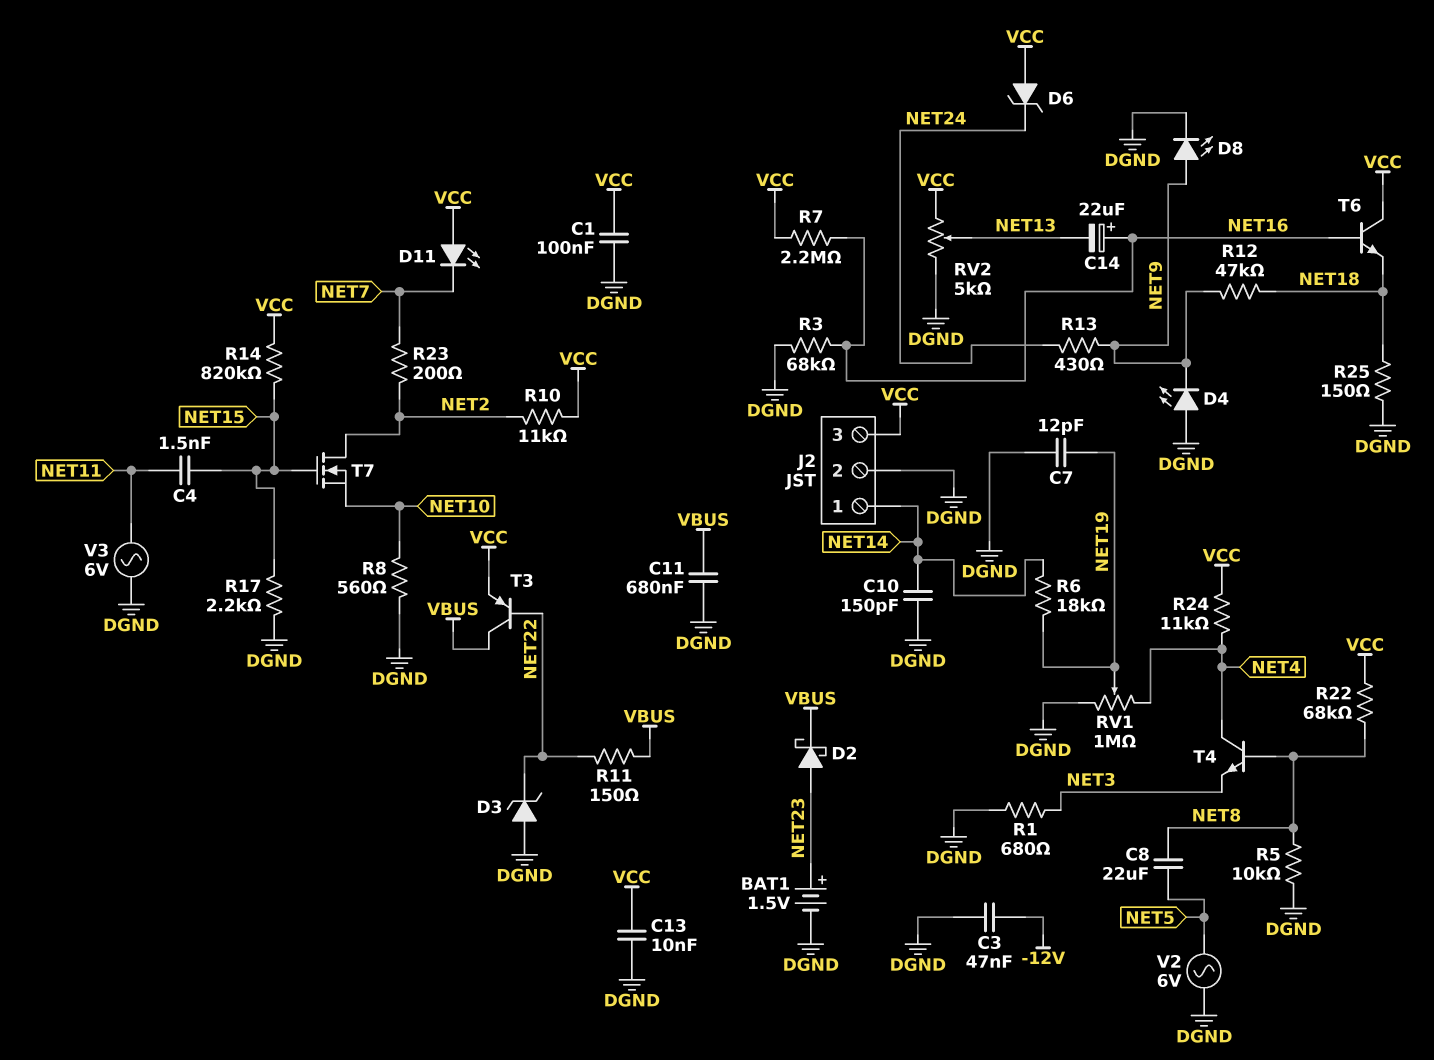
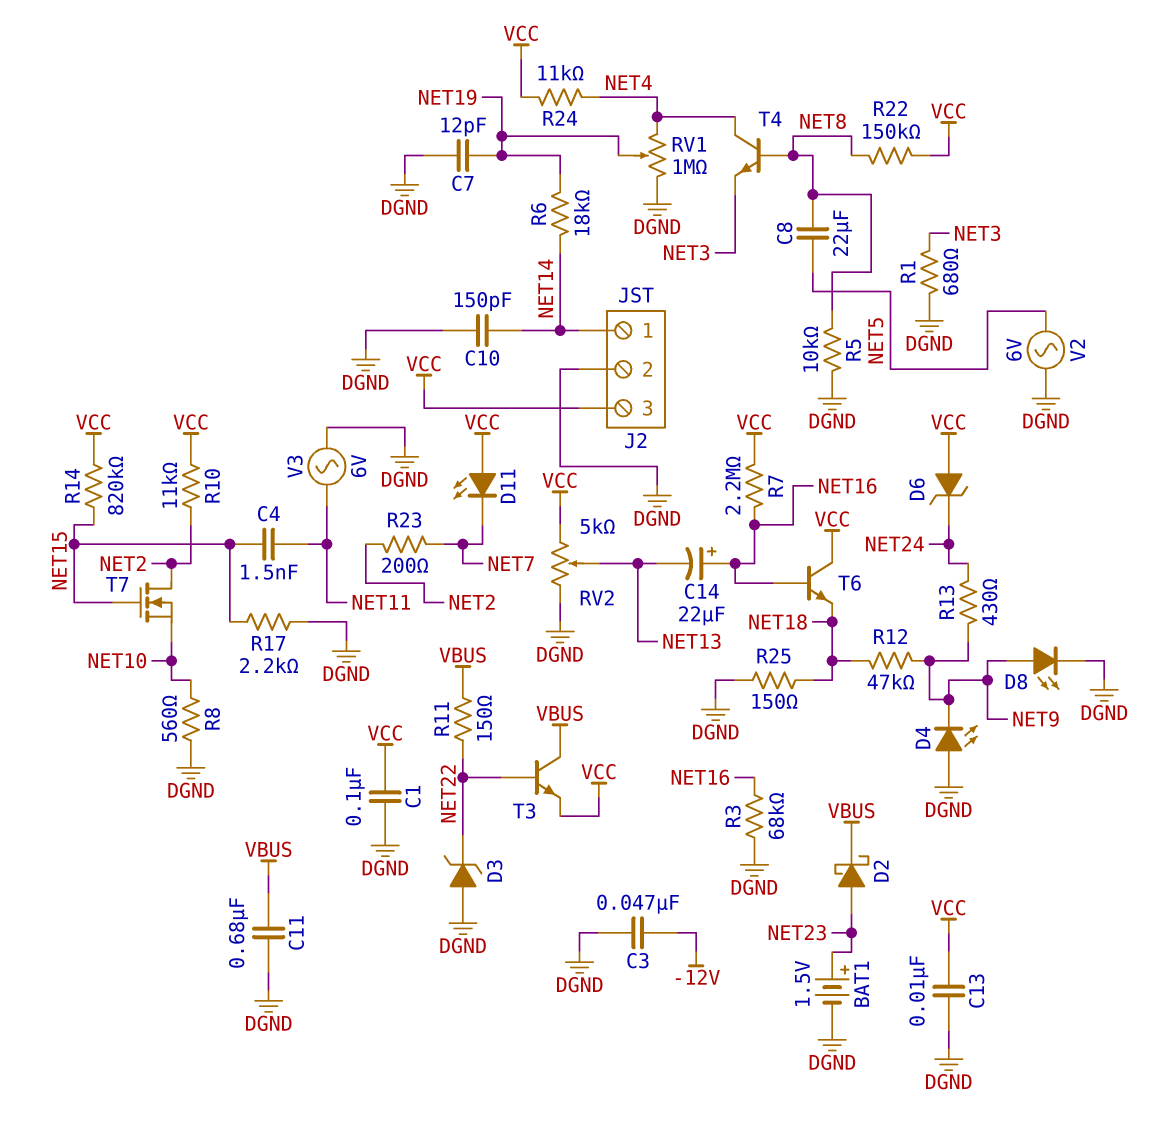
R22: 68k (NET8, VCC) -> 150k (NET8, VCC)
T3: PNP (B NET22, C VBUS, E VCC) -> NPN (B NET22, C VBUS, E VCC)

